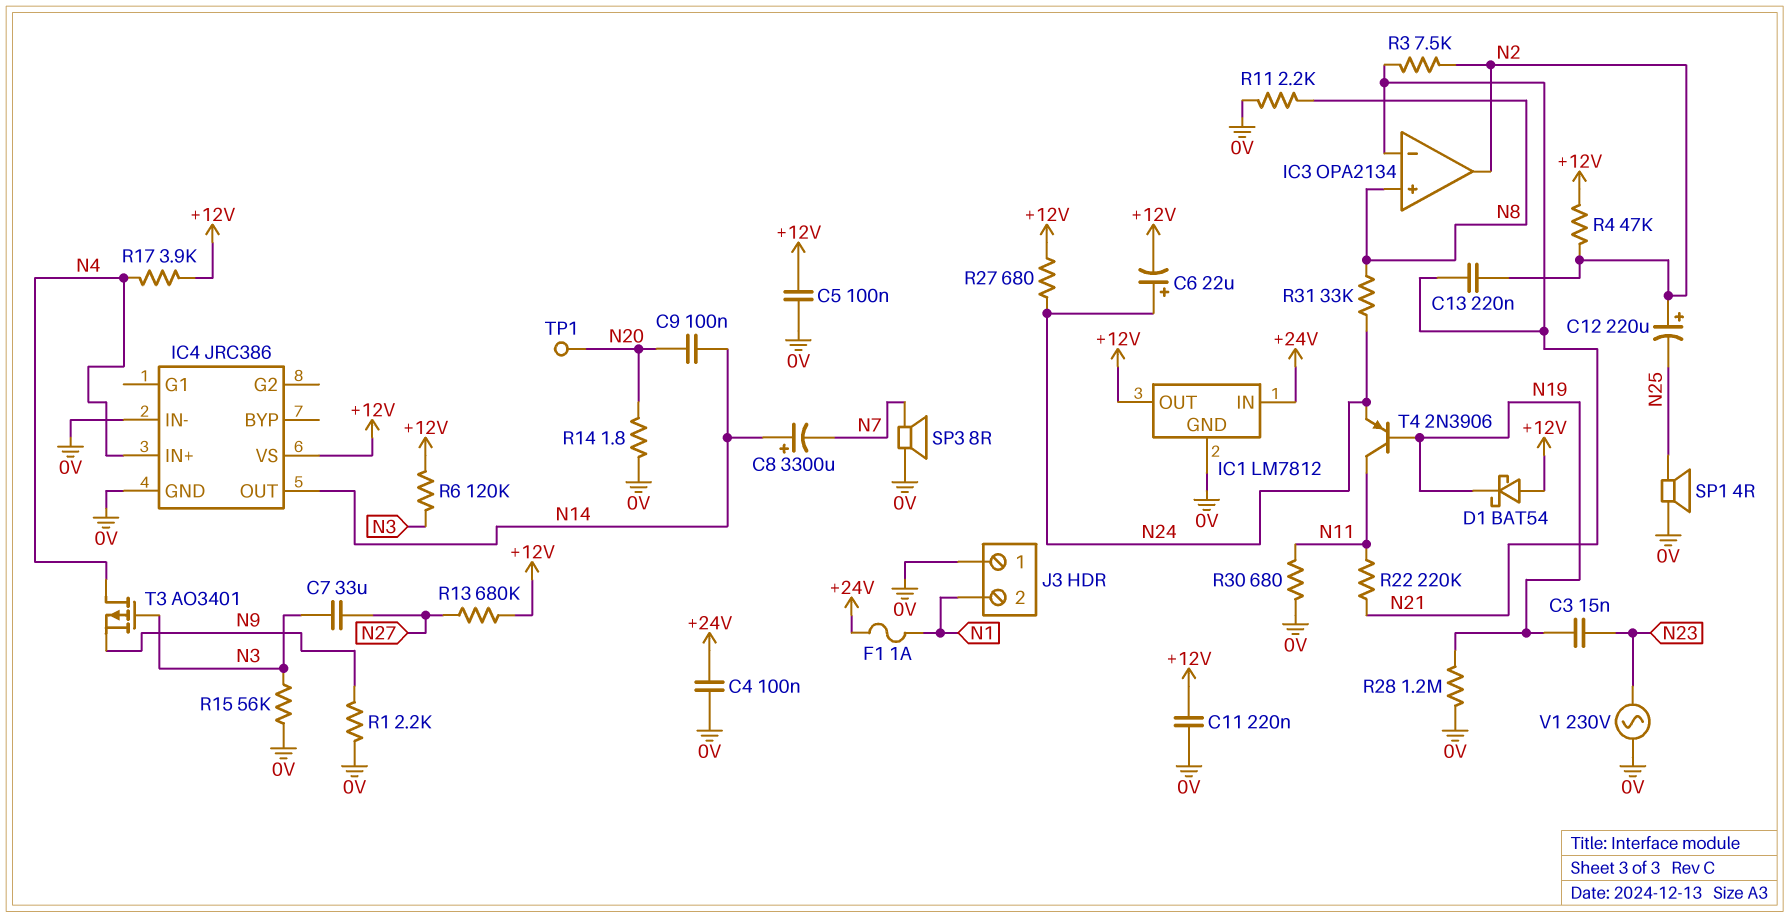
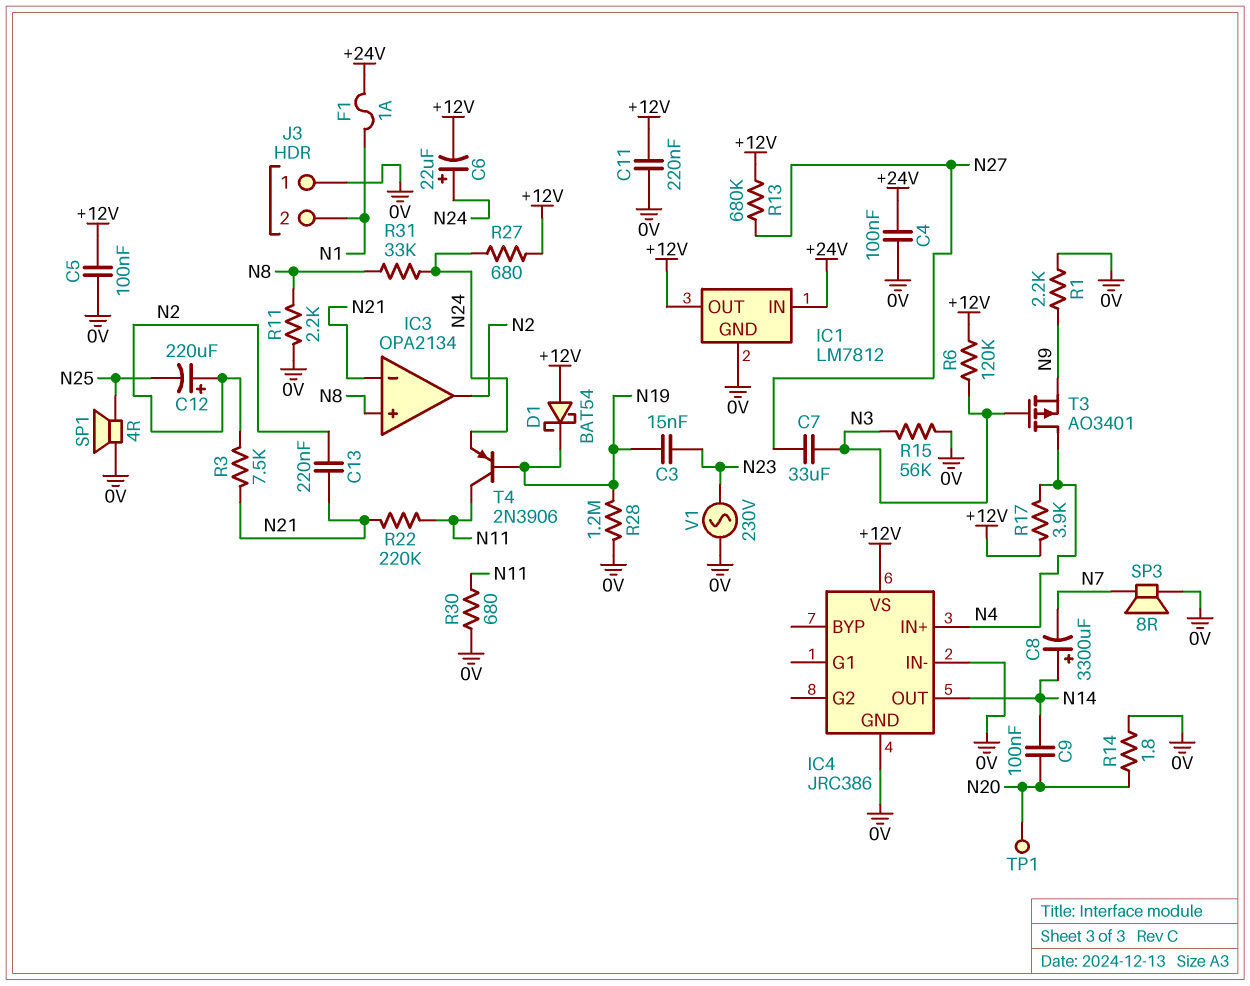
R4: 47k (+12V, N2) -> none

